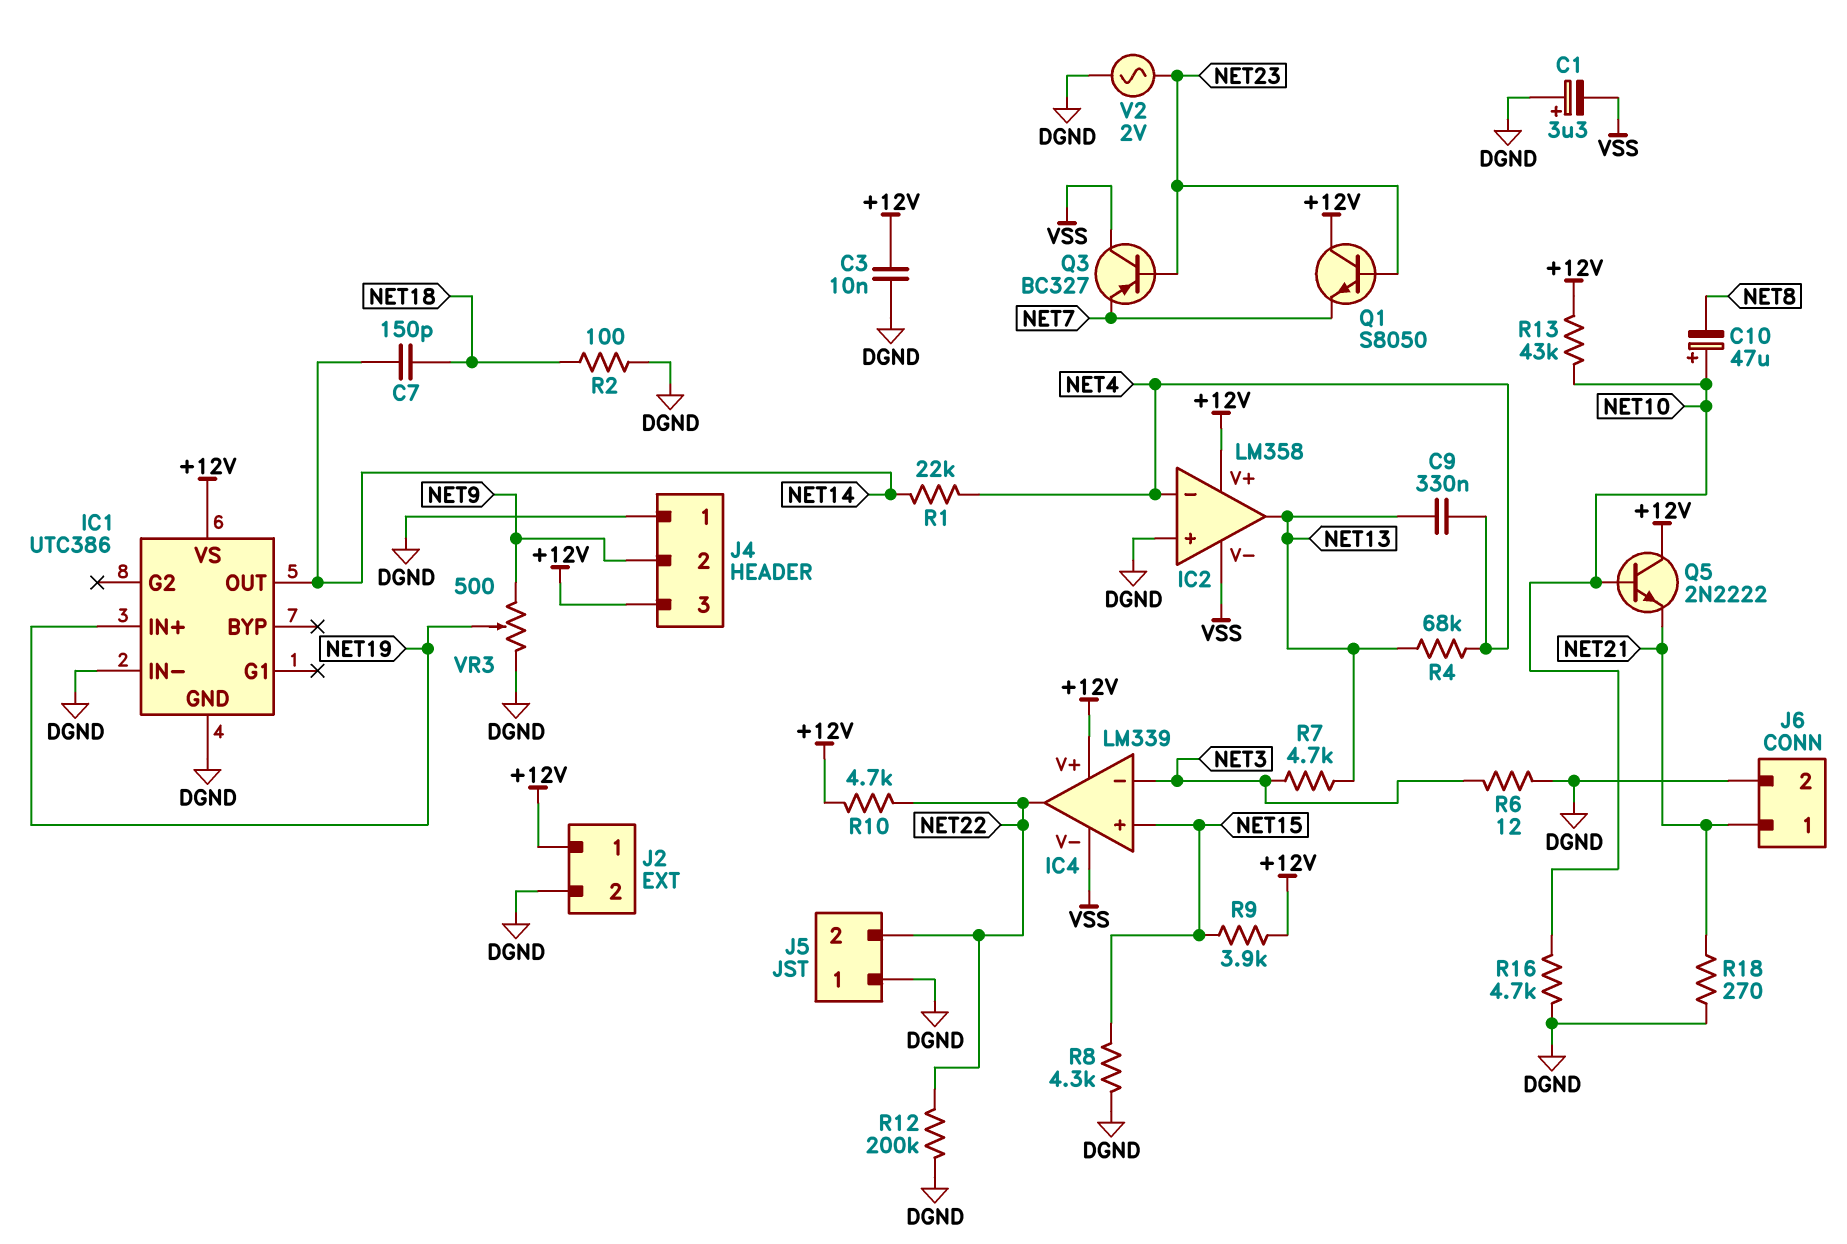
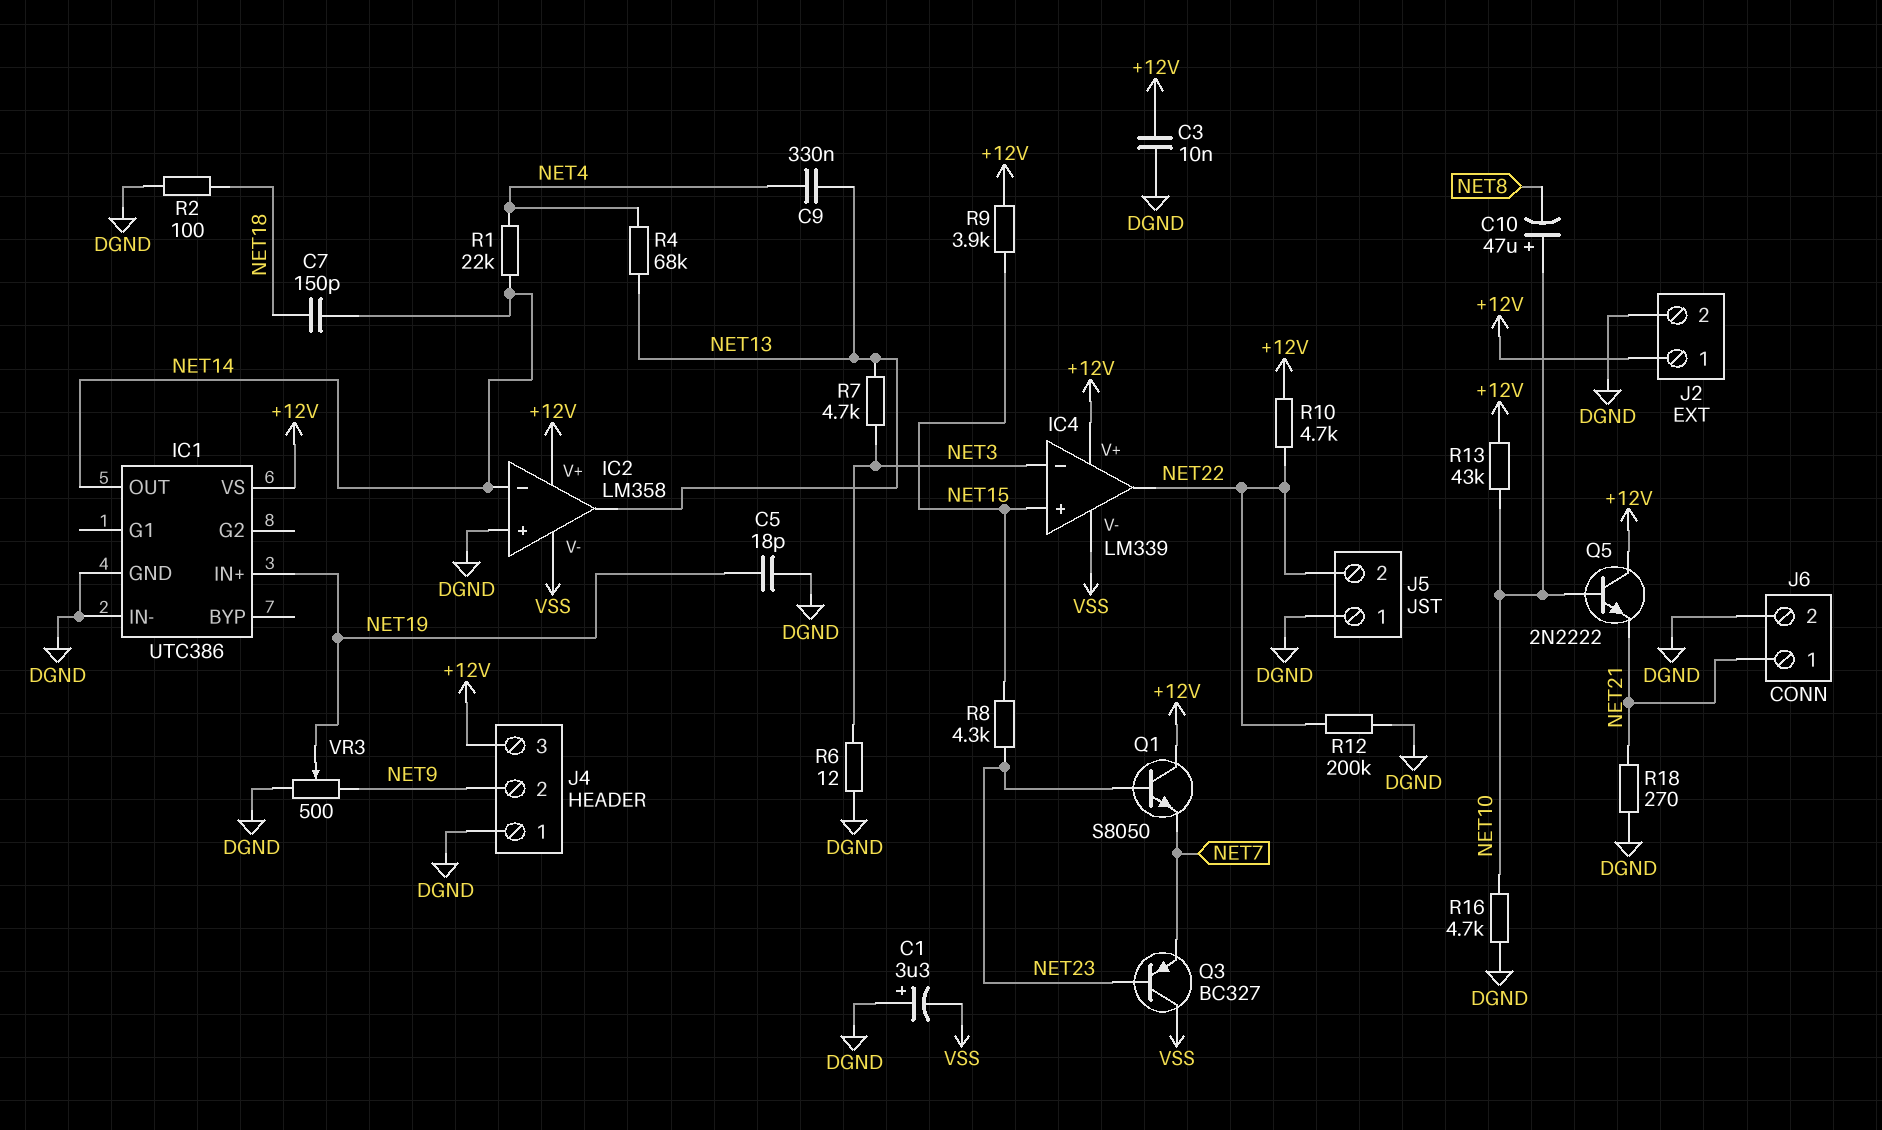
C5: none -> 18pF (DGND, NET19)
IC2 pin in-: NET4 -> NET14
R8: 4.3k (DGND, NET15) -> 4.3k (NET15, NET23)
V2: AC 2V (DGND, NET23) -> none

